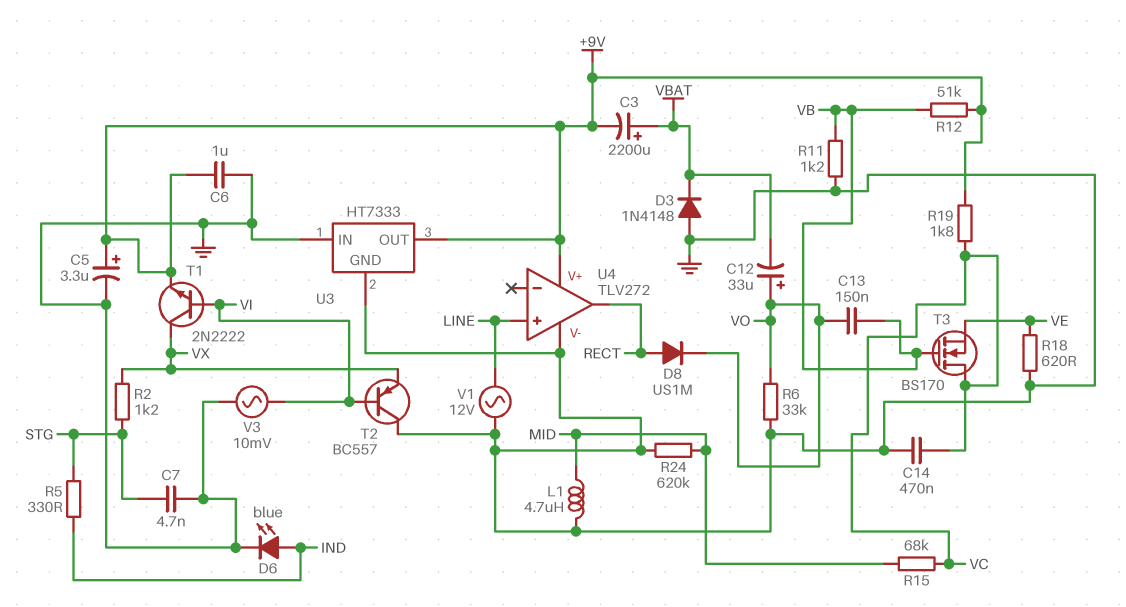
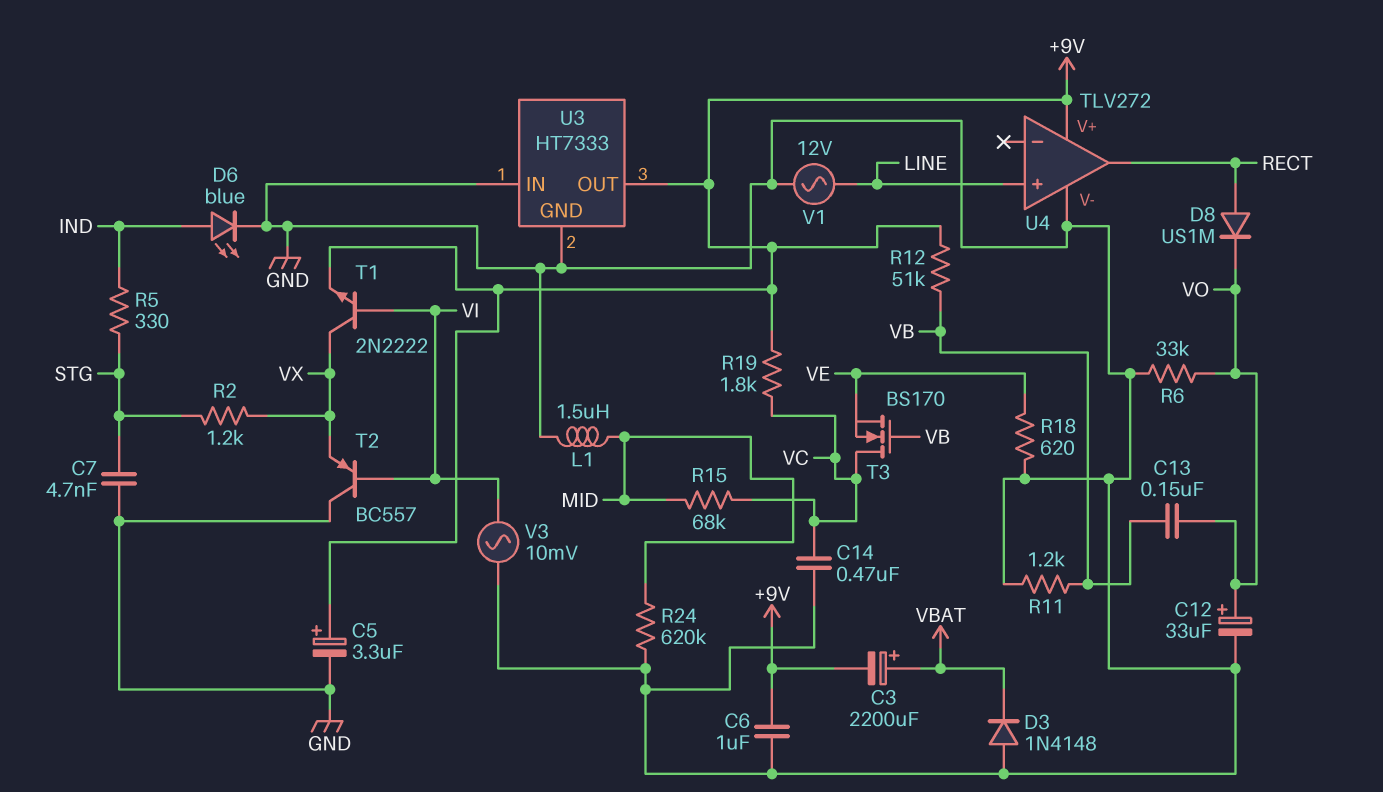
C12: 33uF (plus VO, minus VBAT) -> 33uF (plus VO, minus GND)
L1: 4.7uH (GND, MID) -> 1.5uH (GND, MID)

